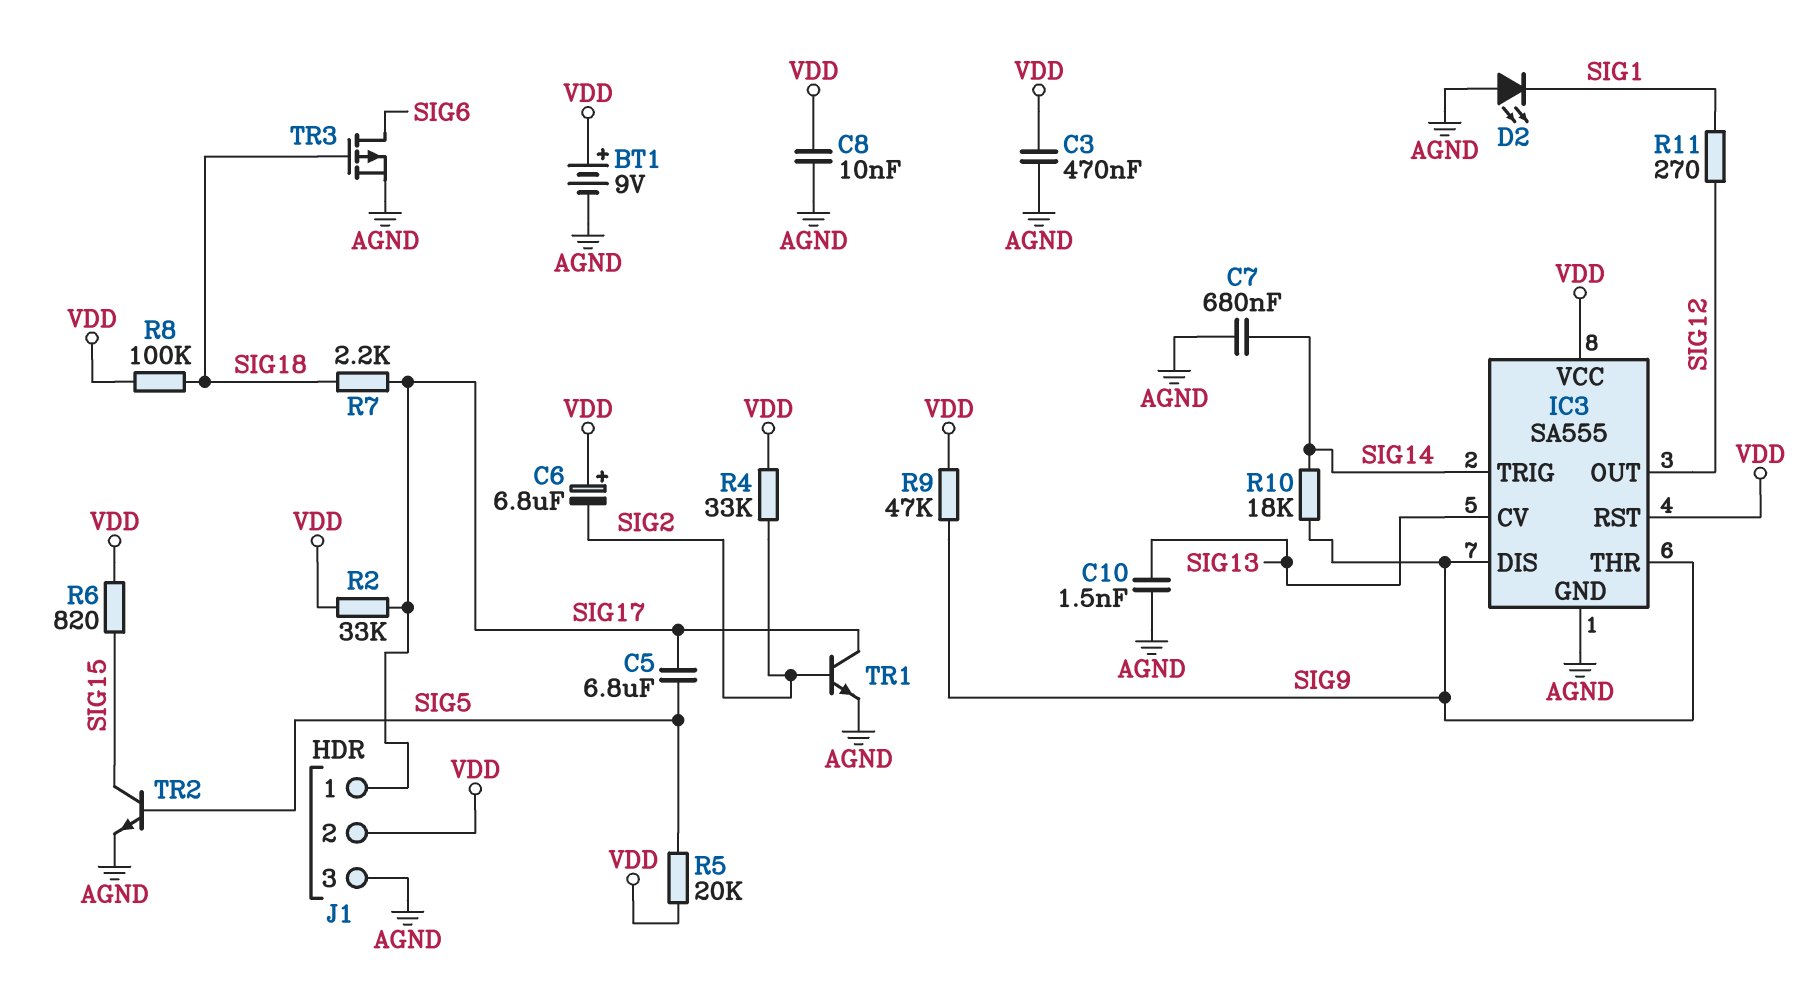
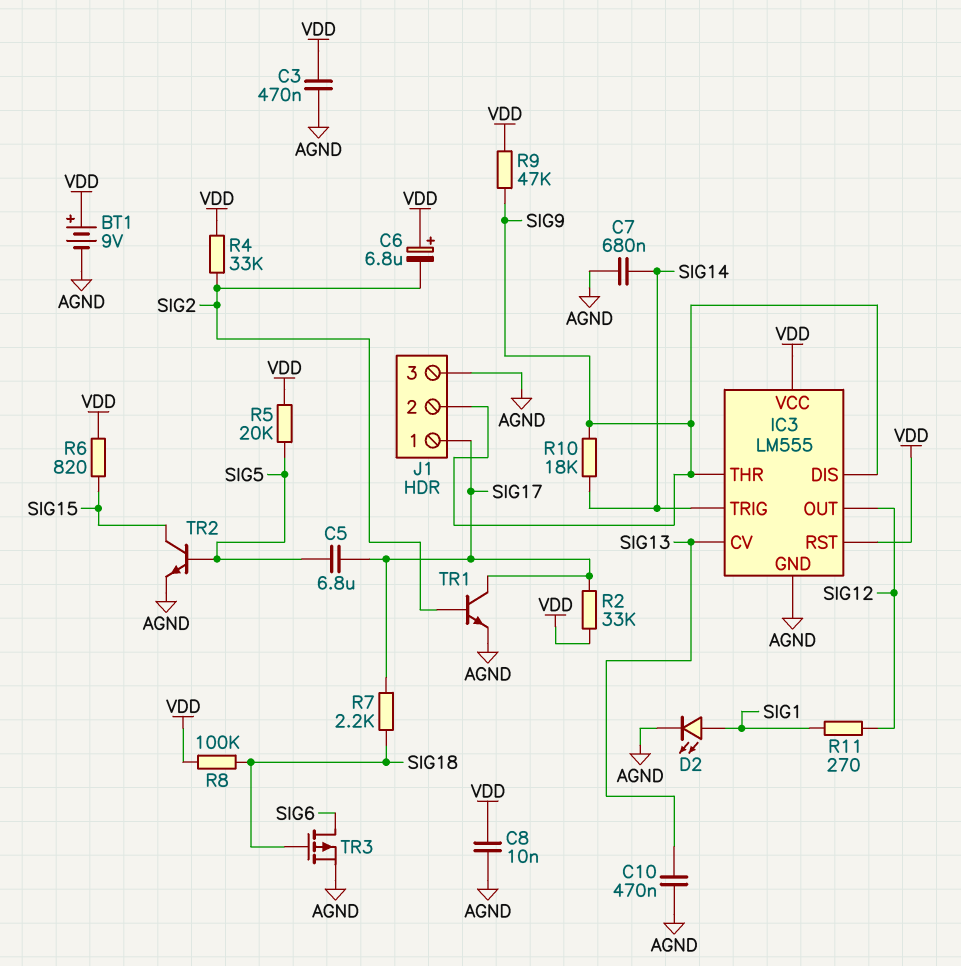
C10: 1.5nF (AGND, SIG13) -> 470nF (AGND, SIG13)
D2: LED (A AGND, K SIG1) -> LED (A SIG1, K AGND)
IC3: SA555 -> LM555
J1 pin 2: VDD -> SIG9

